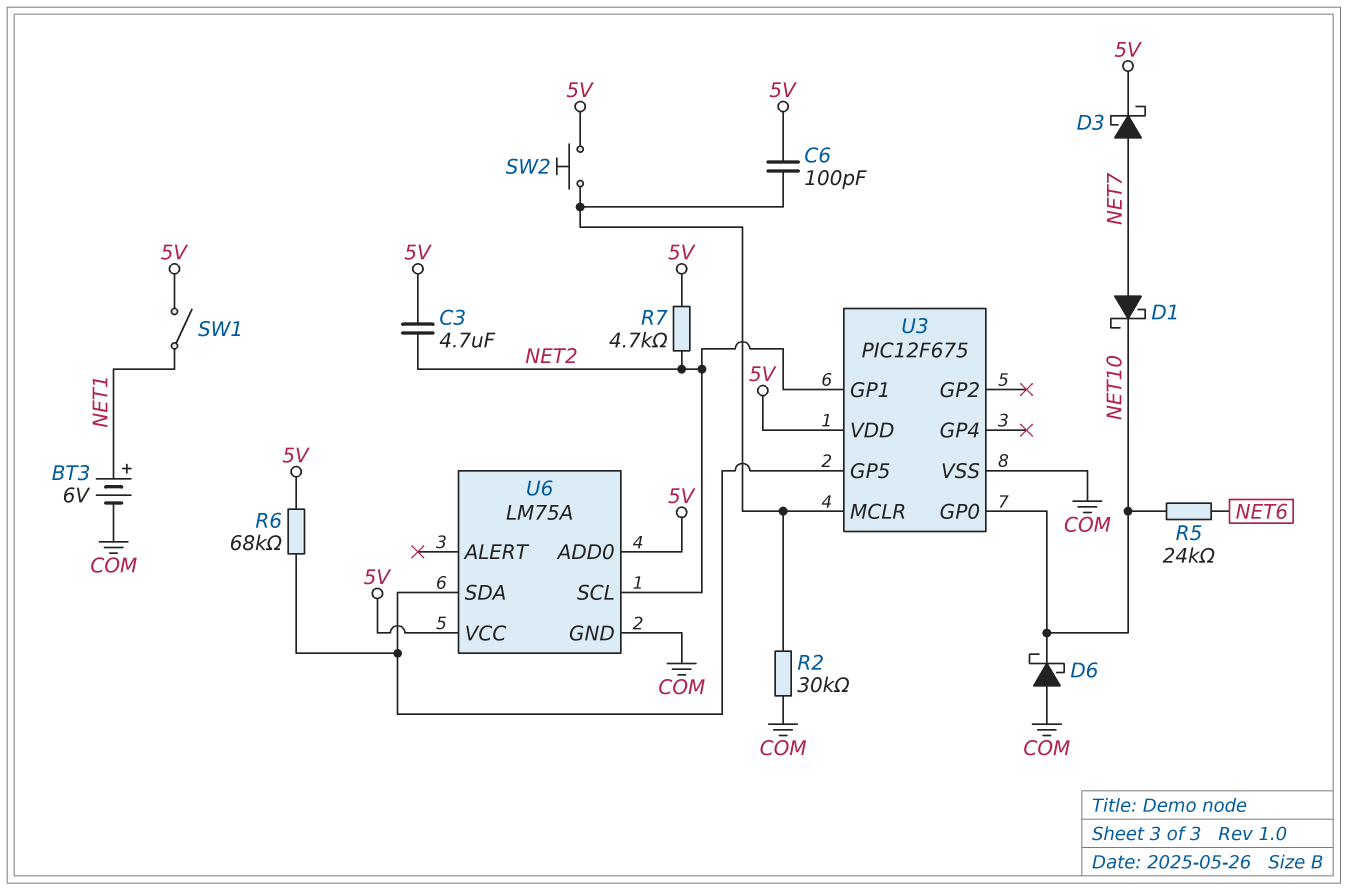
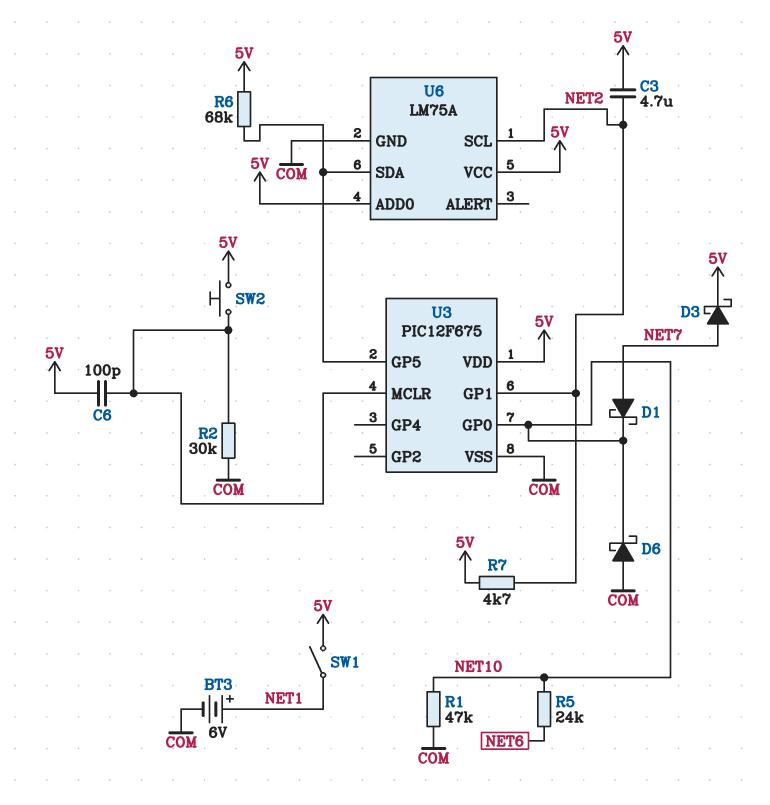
R1: none -> 47k (COM, NET10)

